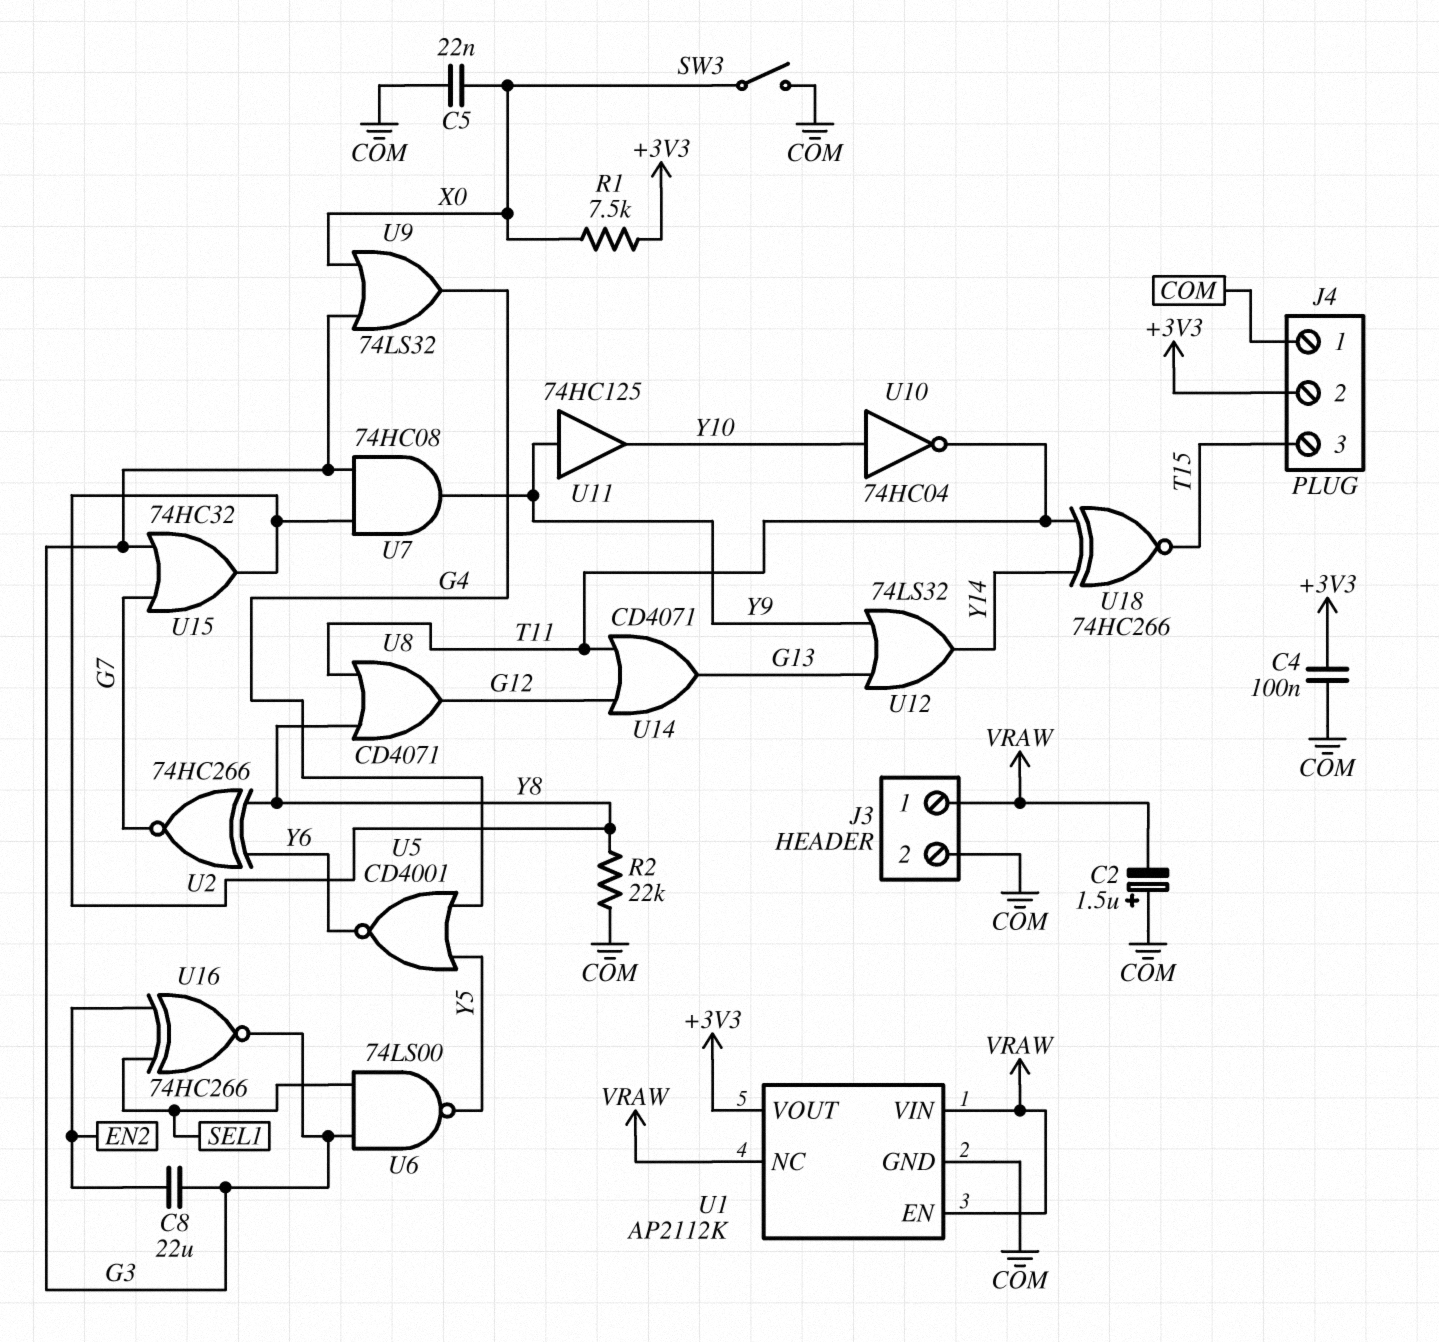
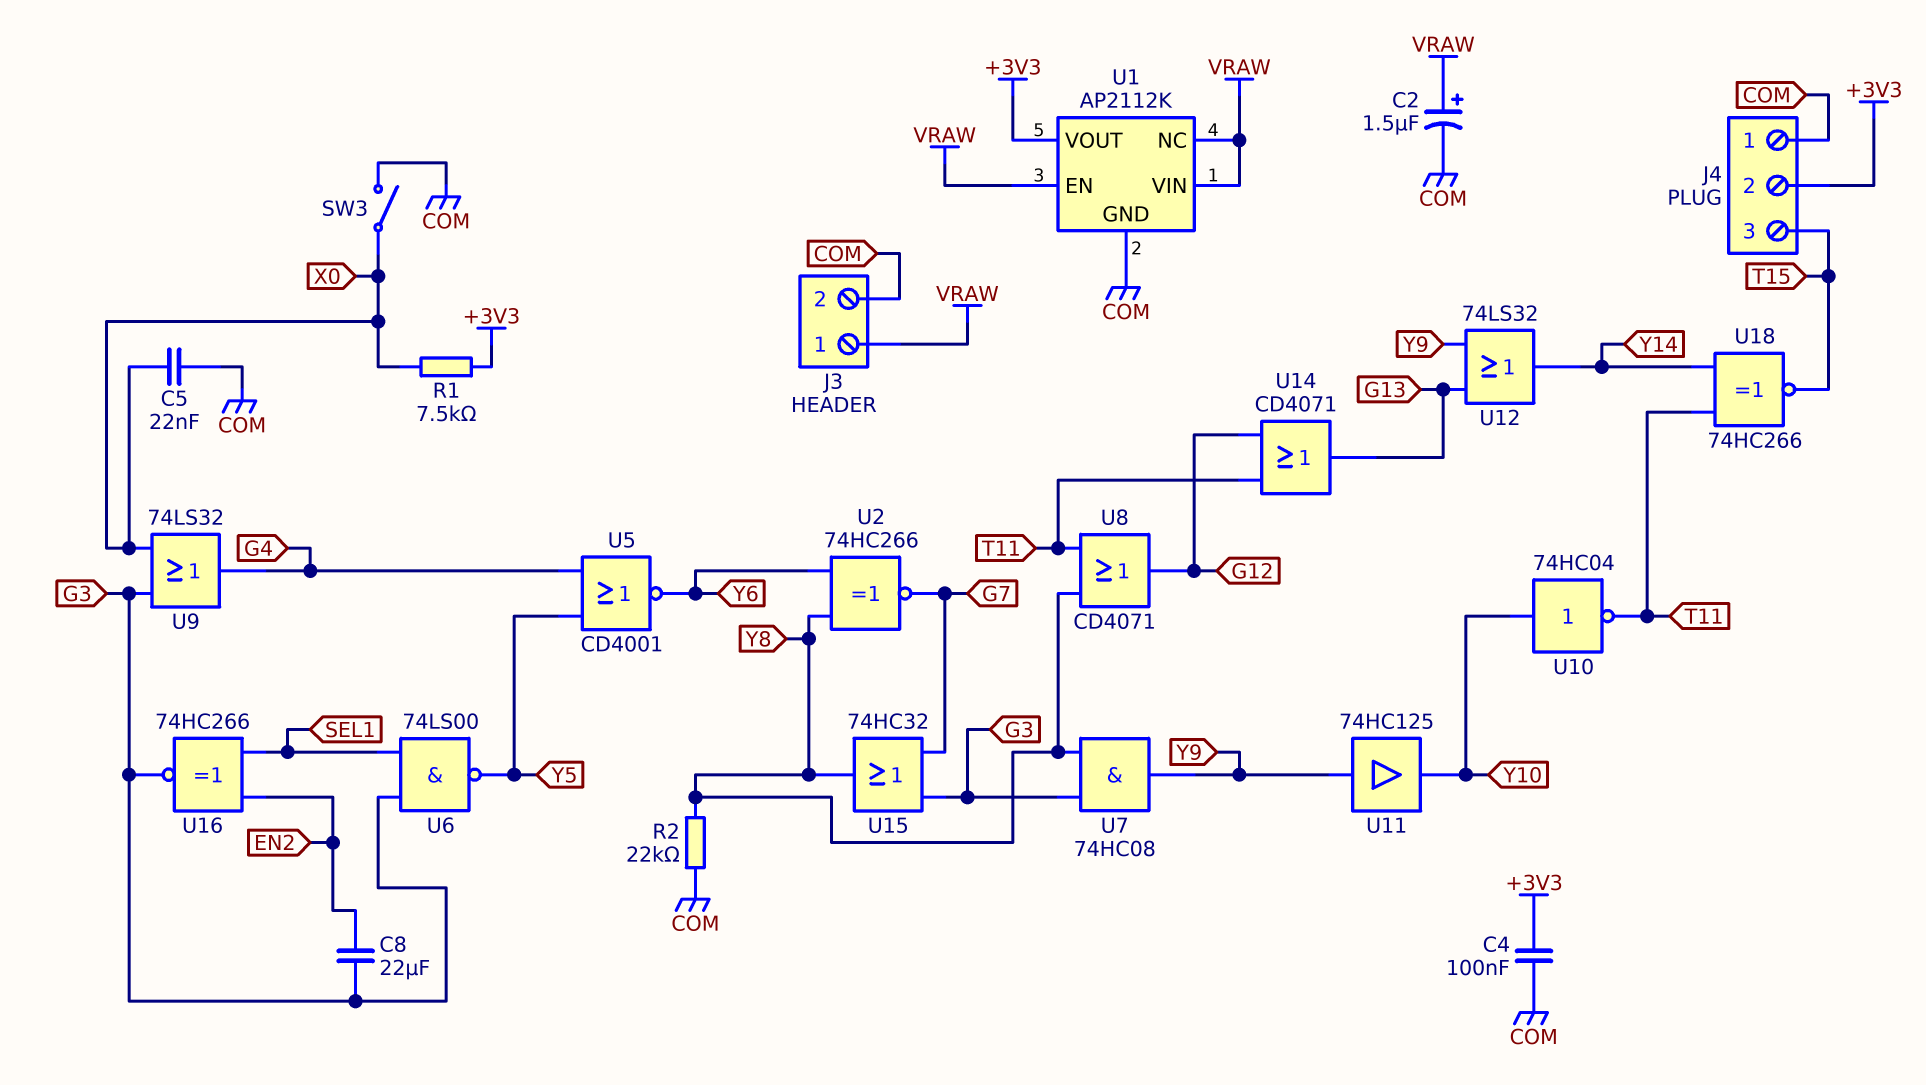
C2: 1.5uF (plus COM, minus VRAW) -> 1.5uF (plus VRAW, minus COM)

